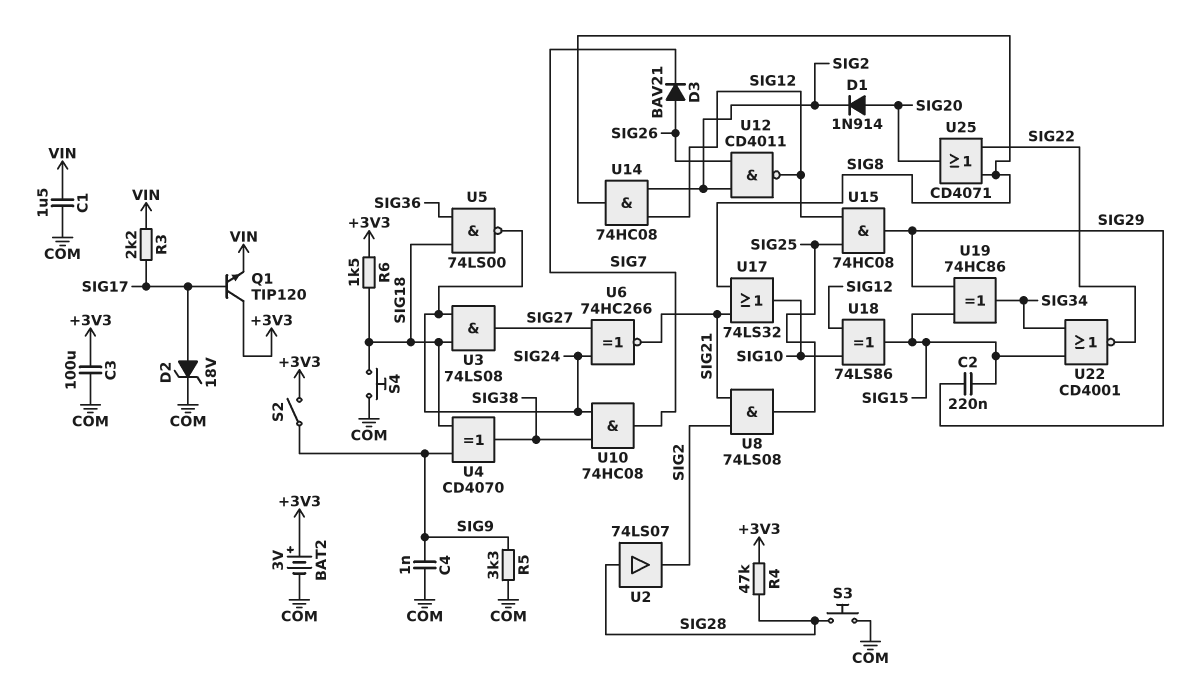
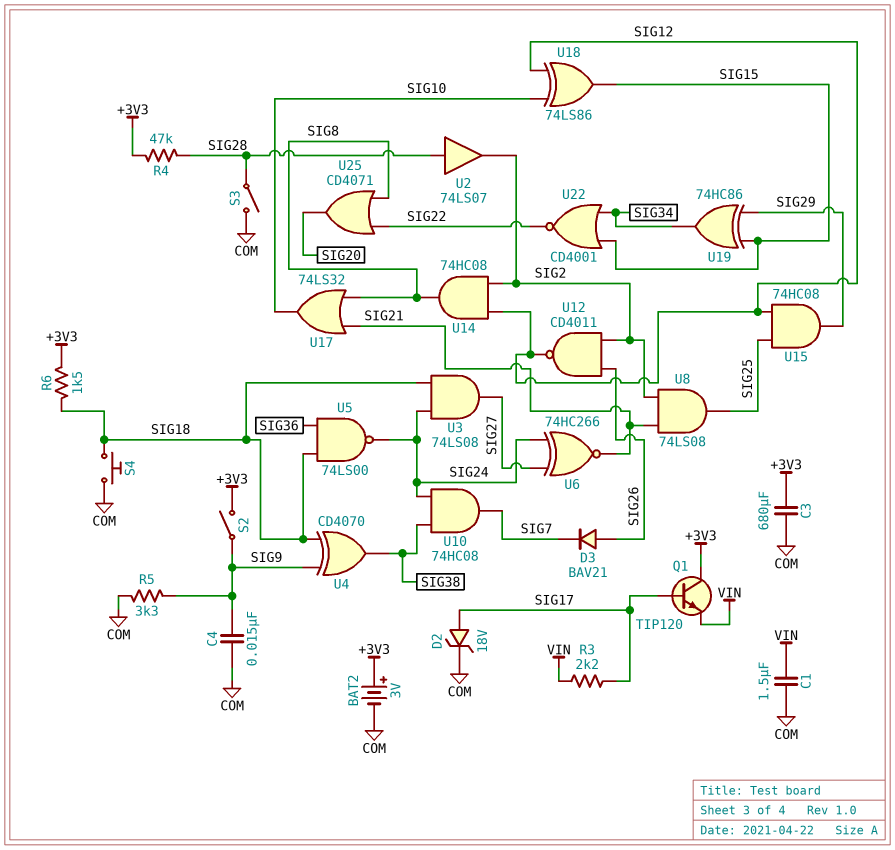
C2: 220nF (SIG15, SIG29) -> none
C3: 100uF (+3V3, COM) -> 680uF (+3V3, COM)
C4: 1nF (COM, SIG9) -> 15nF (COM, SIG9)
D1: diode 1N914 (A SIG20, K SIG2) -> none
S3: button (COM, SIG28) -> switch (COM, SIG28)

